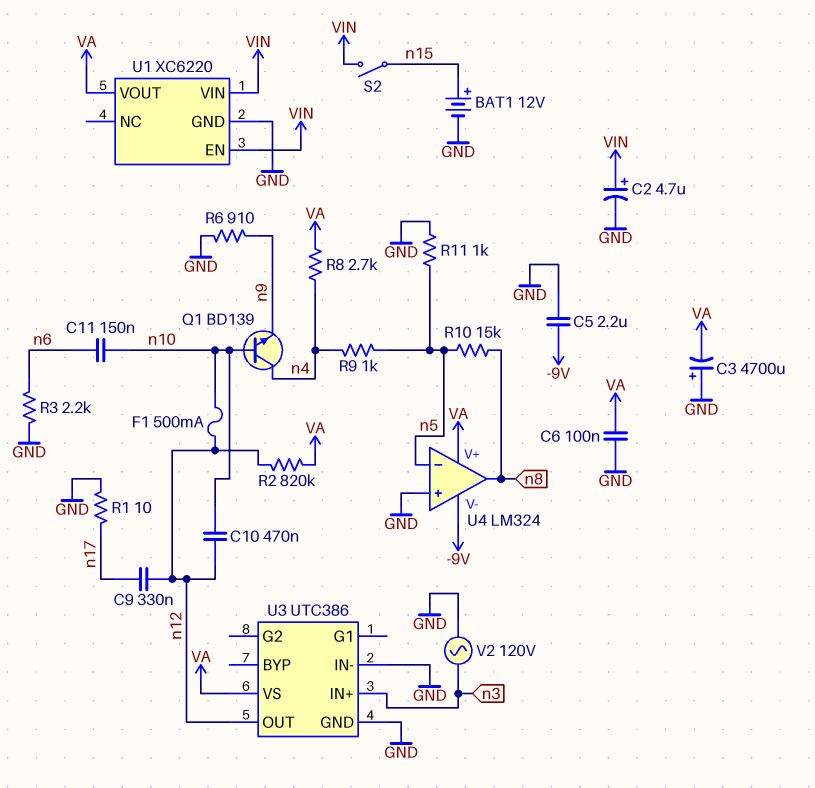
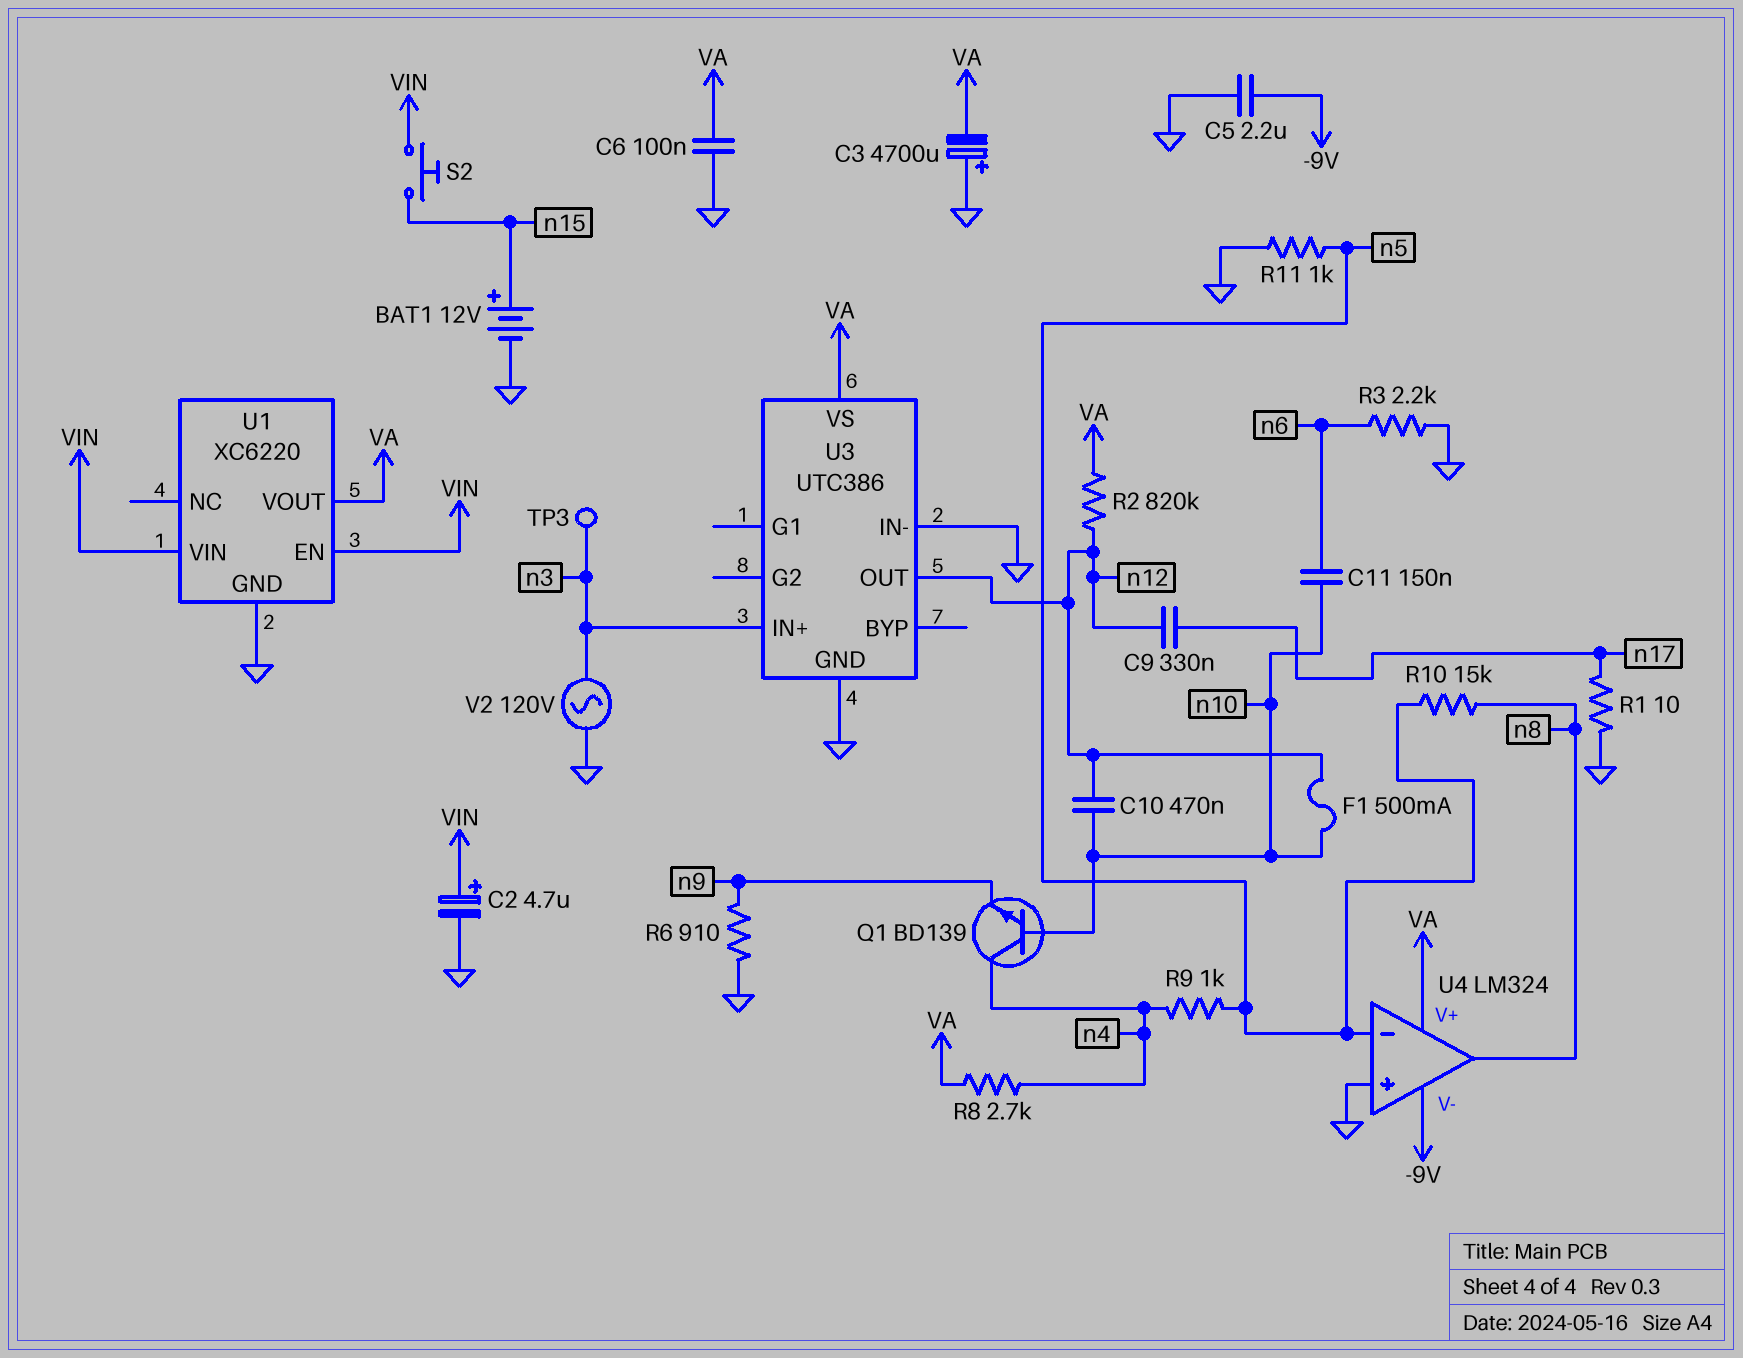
S2: switch (VIN, n15) -> button (VIN, n15)
TP3: none -> test point (n3)

